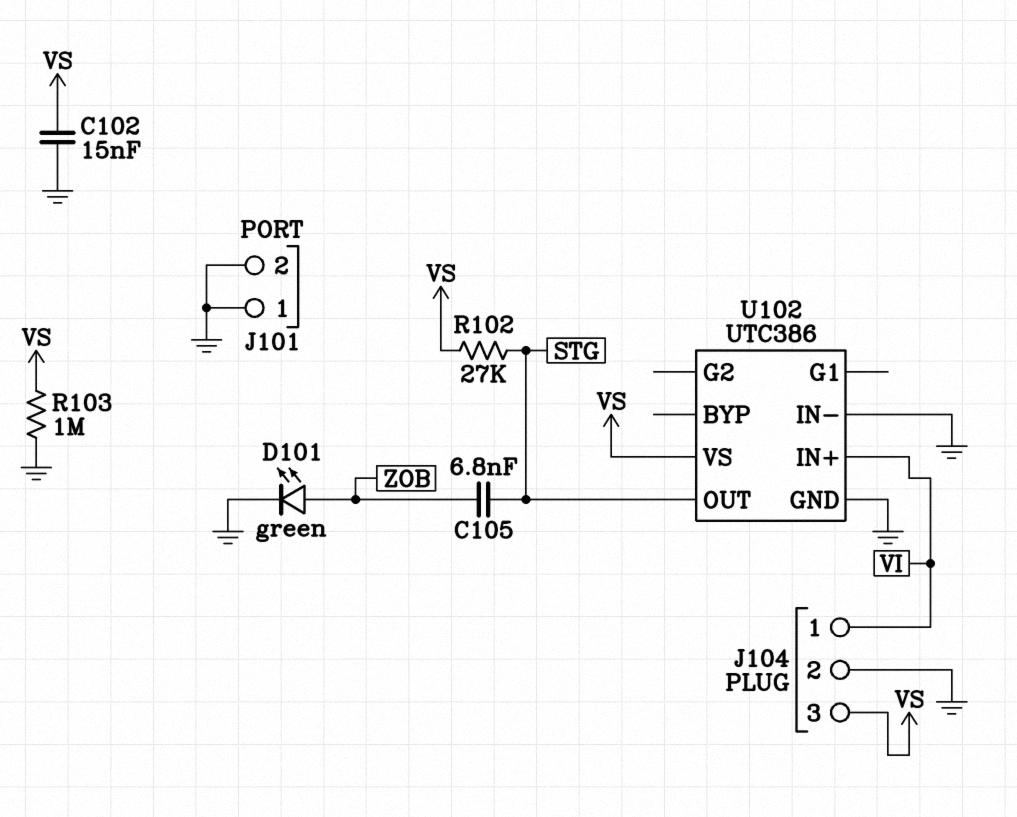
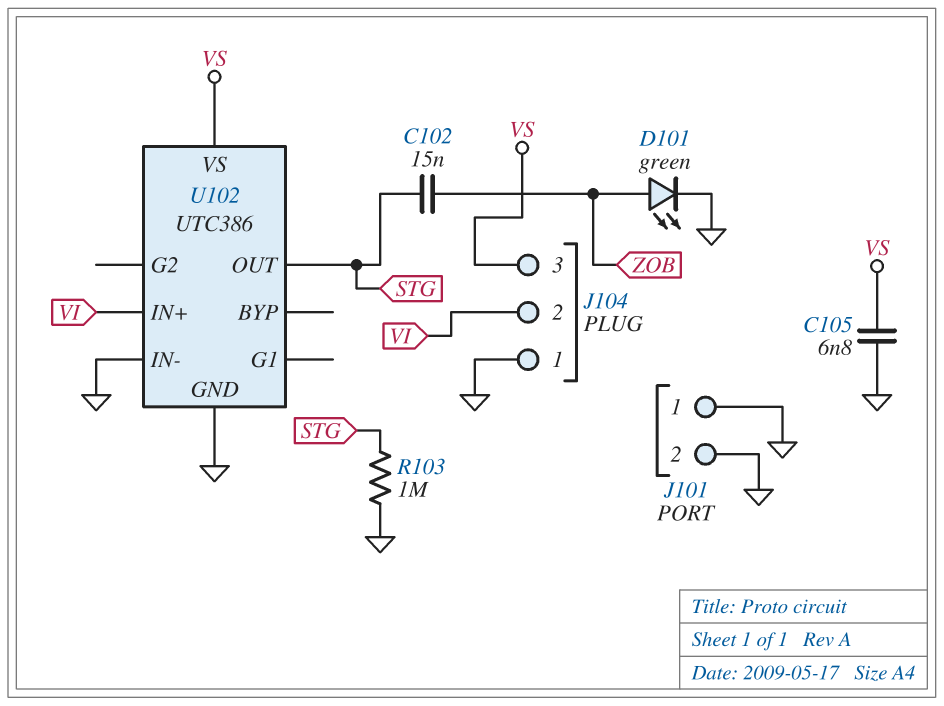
C102: 15nF (GND, VS) -> 15nF (STG, ZOB)
C105: 6.8nF (STG, ZOB) -> 6.8nF (GND, VS)
J104 pin 1: VI -> GND
J104 pin 2: GND -> VI
R102: 27k (STG, VS) -> none
R103: 1M (GND, VS) -> 1M (GND, STG)

